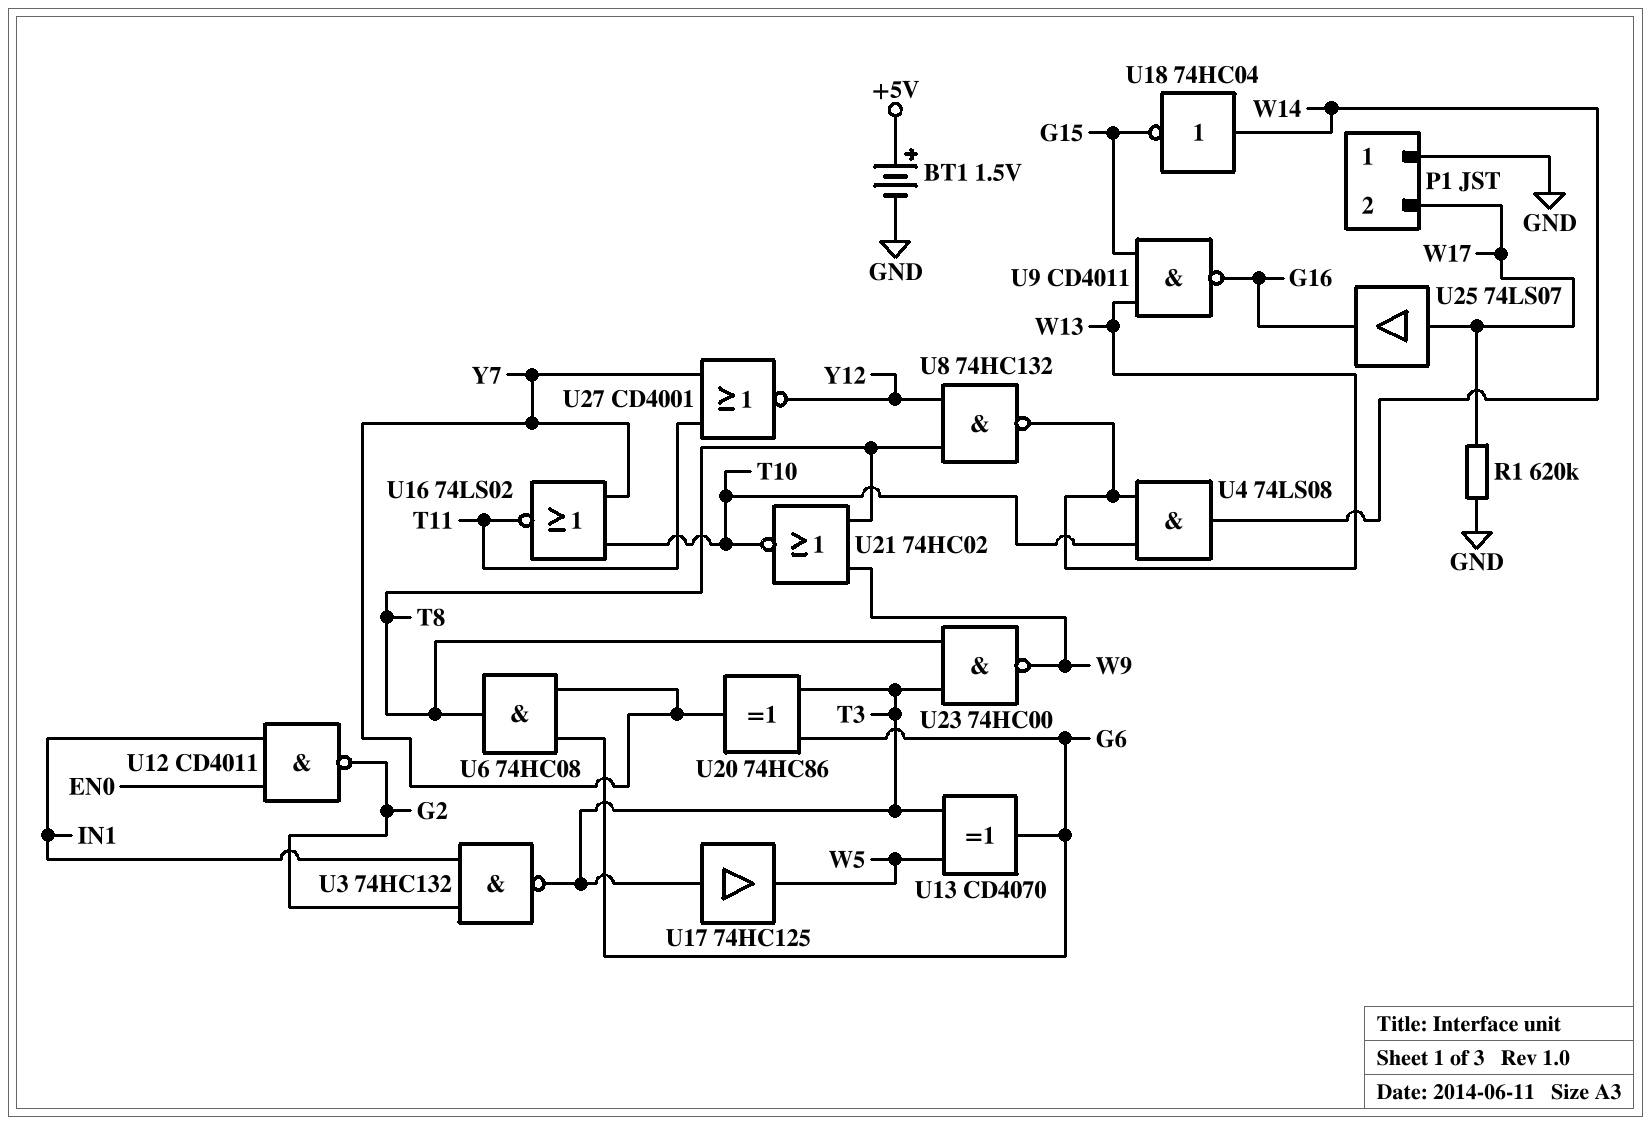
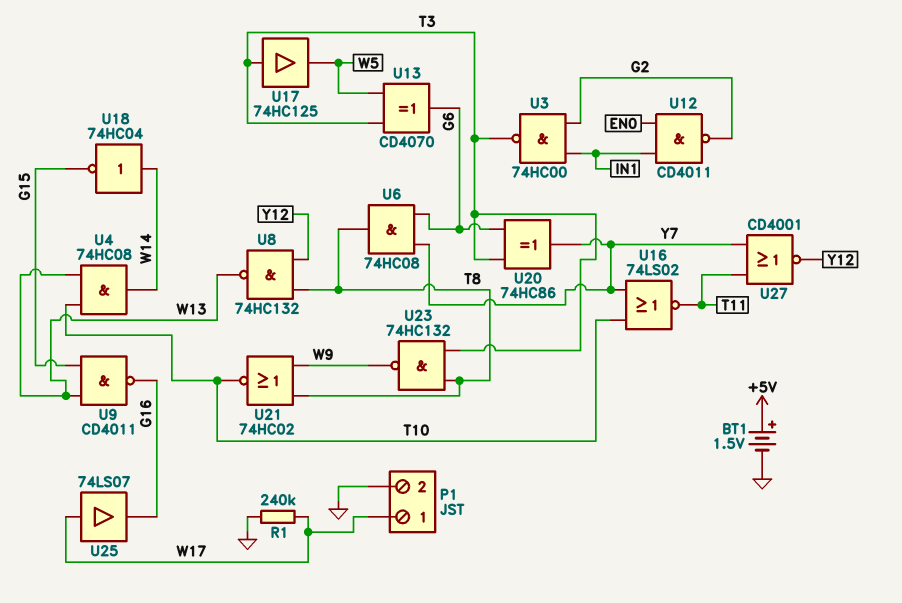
P1 pin 1: GND -> W17
P1 pin 2: W17 -> GND
R1: 620k (GND, W17) -> 240k (GND, W17)
U3: NAND 74HC132 (in G2, in IN1, out T3) -> NAND 74HC00 (in G2, in IN1, out T3)
U4: AND 74LS08 (in T10, in W13, out W14) -> AND 74HC08 (in T10, in W13, out W14)
U23: NAND 74HC00 (in T3, in T8, out W9) -> NAND 74HC132 (in T3, in T8, out W9)

